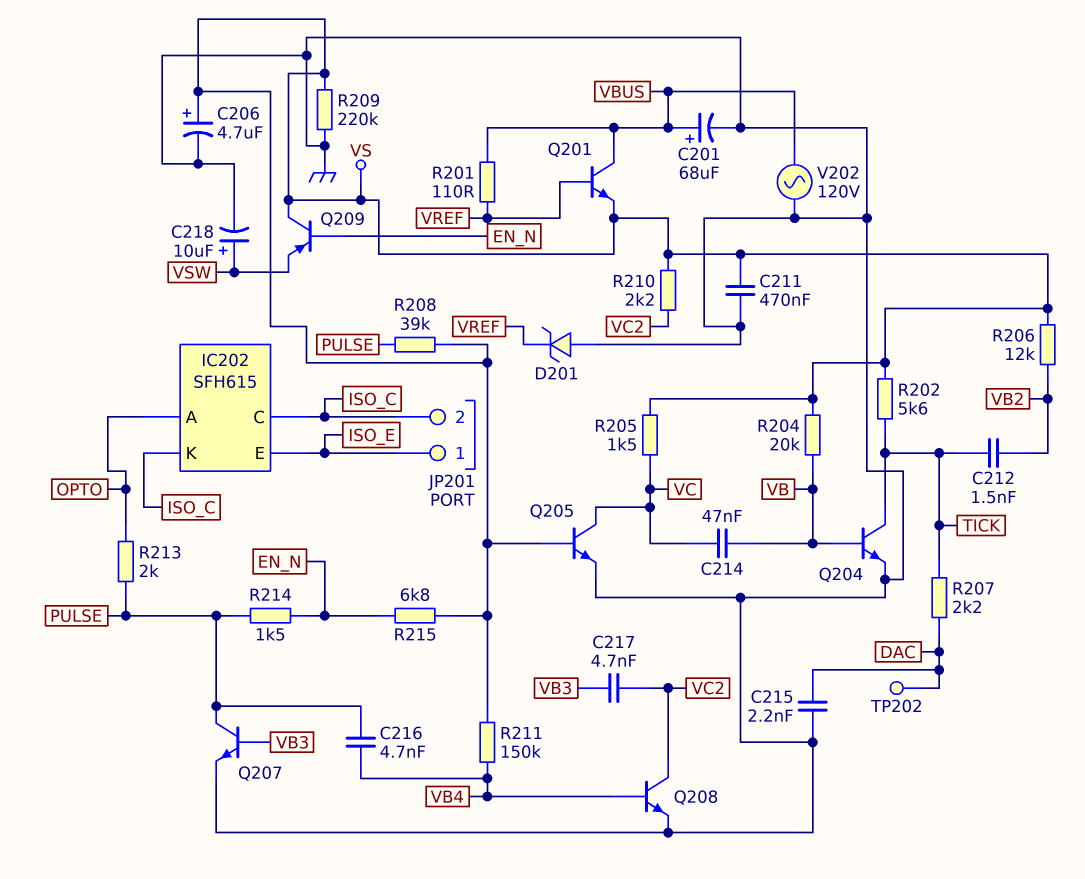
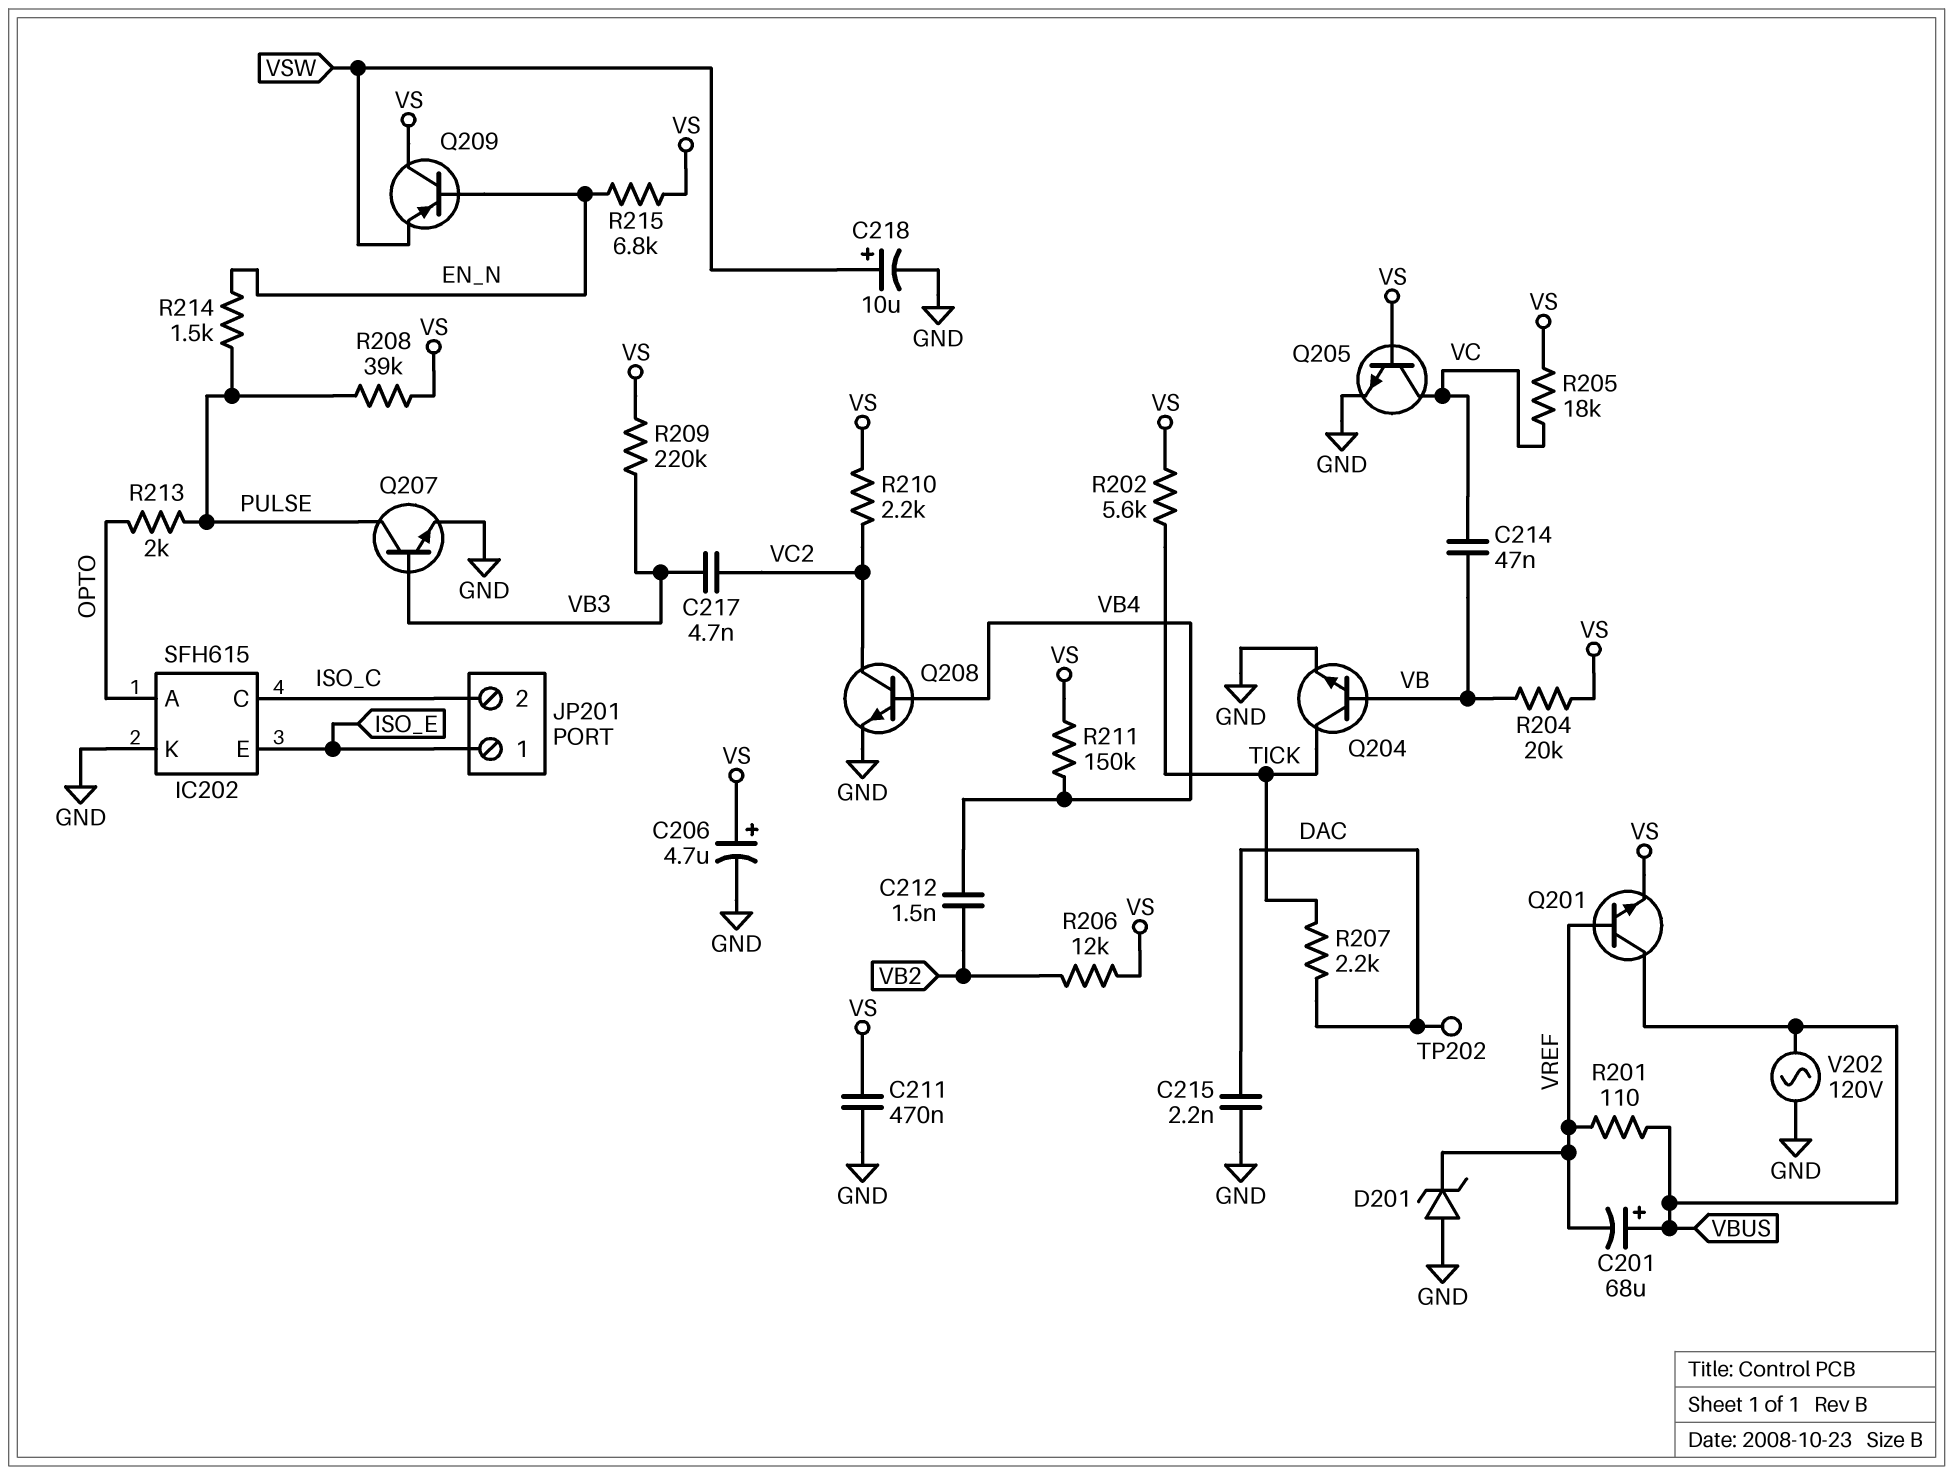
C201: 68uF (plus VBUS, minus GND) -> 68uF (plus VBUS, minus VREF)
C212: 1.5nF (TICK, VB2) -> 1.5nF (VB2, VB4)
C216: 4.7nF (PULSE, VB4) -> none
IC202 pin K: ISO_C -> GND
R205: 1.5k (VC, VS) -> 18k (VC, VS)
R209: 220k (GND, VS) -> 220k (VB3, VS)

